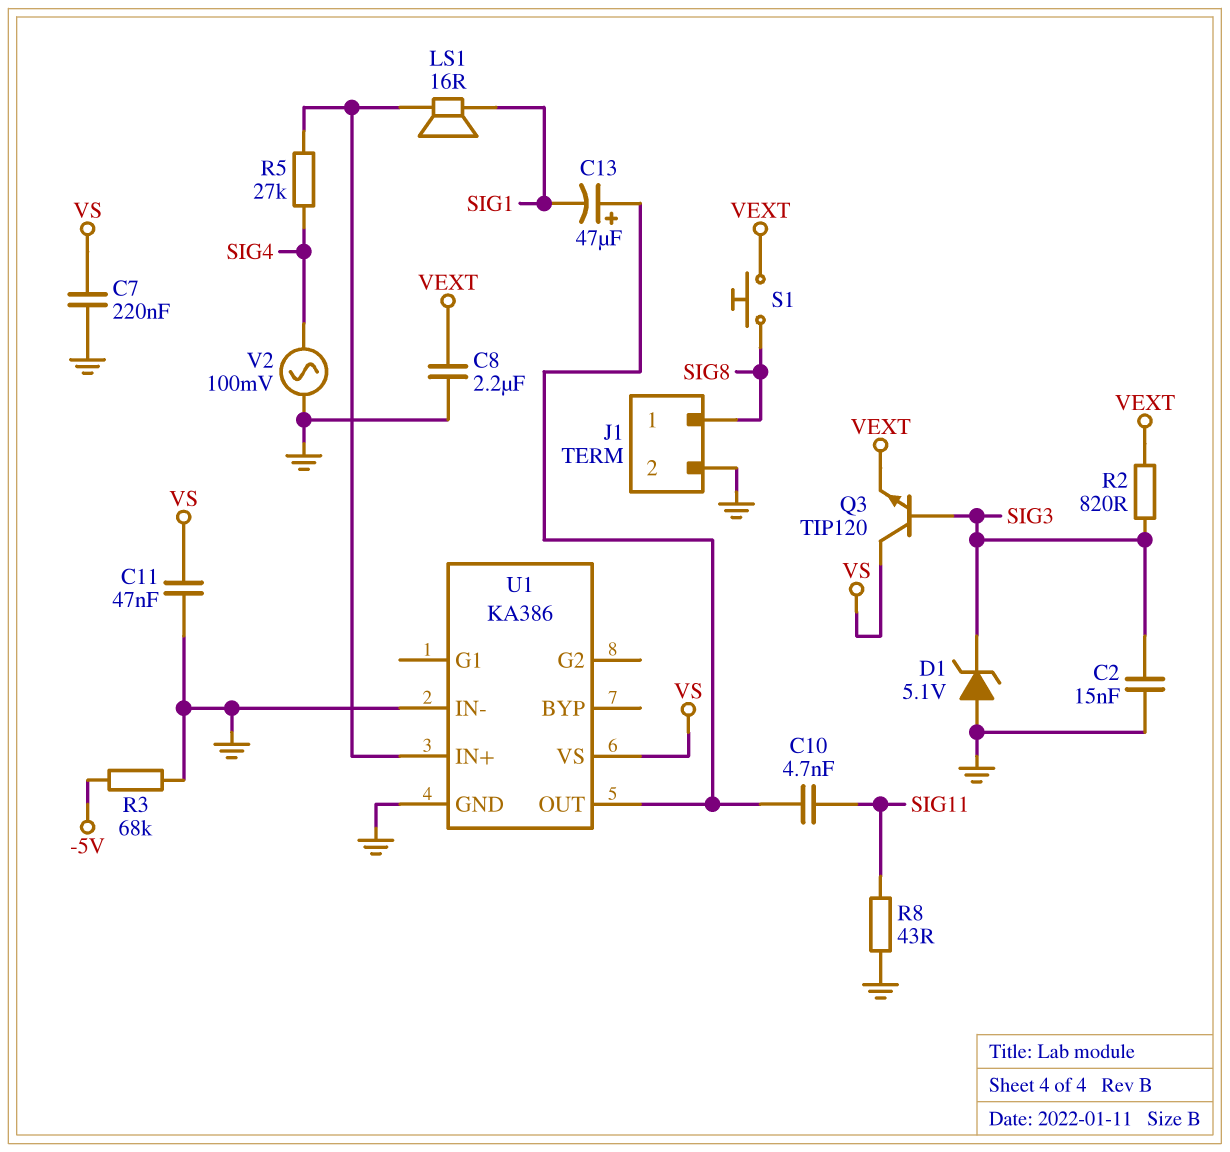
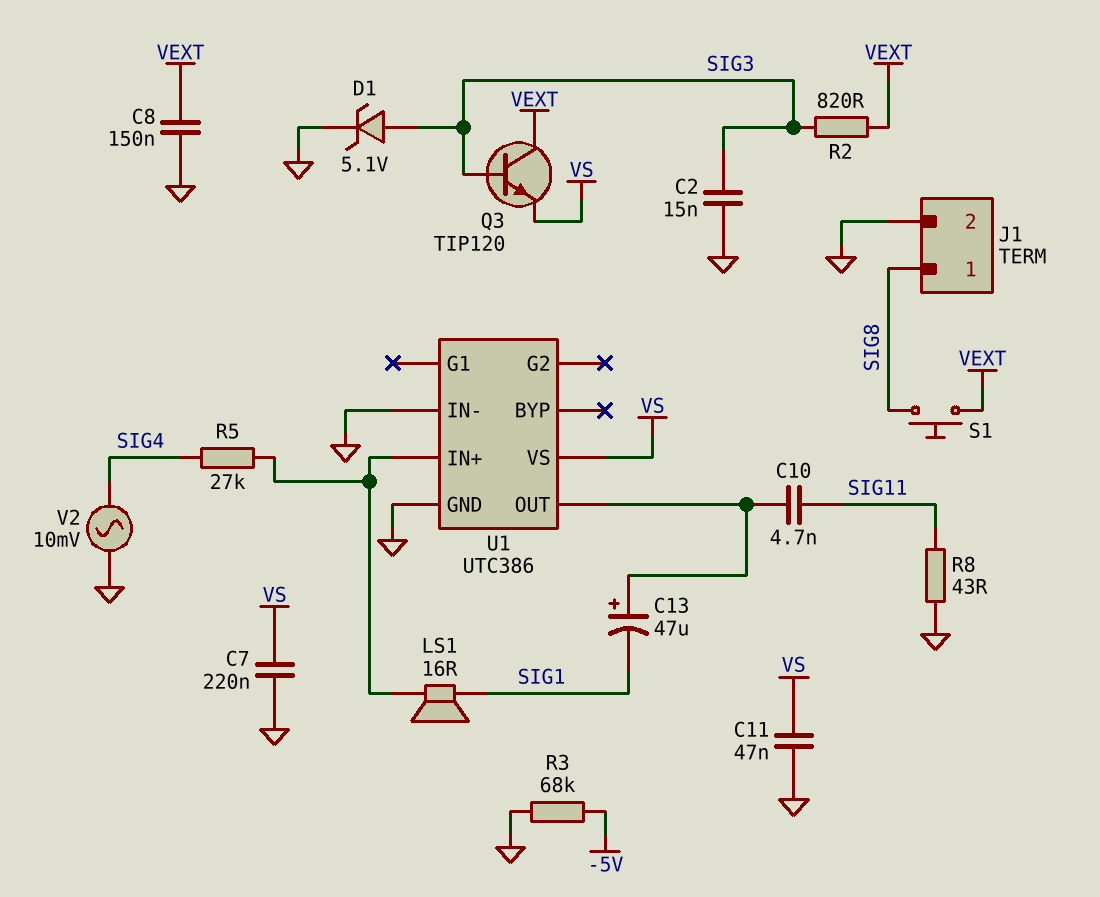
C8: 2.2uF (GND, VEXT) -> 150nF (GND, VEXT)
D1: zener 5.1V (A GND, K SIG3) -> zener 5.1V (A SIG3, K GND)
Q3: NPN TIP120 (B SIG3, C VS, E VEXT) -> NPN TIP120 (B SIG3, C VEXT, E VS)
U1: KA386 -> UTC386
V2: AC 100mV (GND, SIG4) -> AC 10mV (GND, SIG4)

